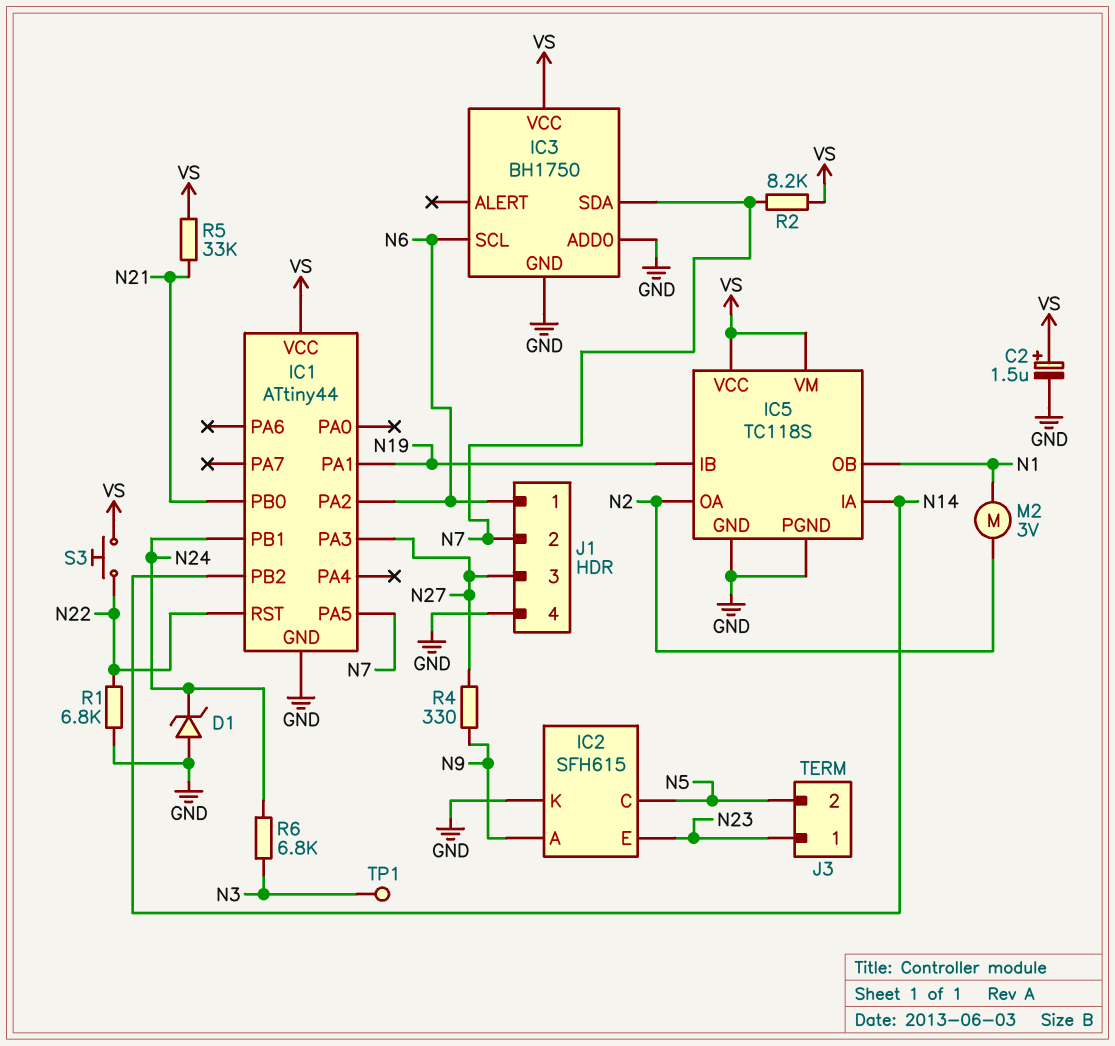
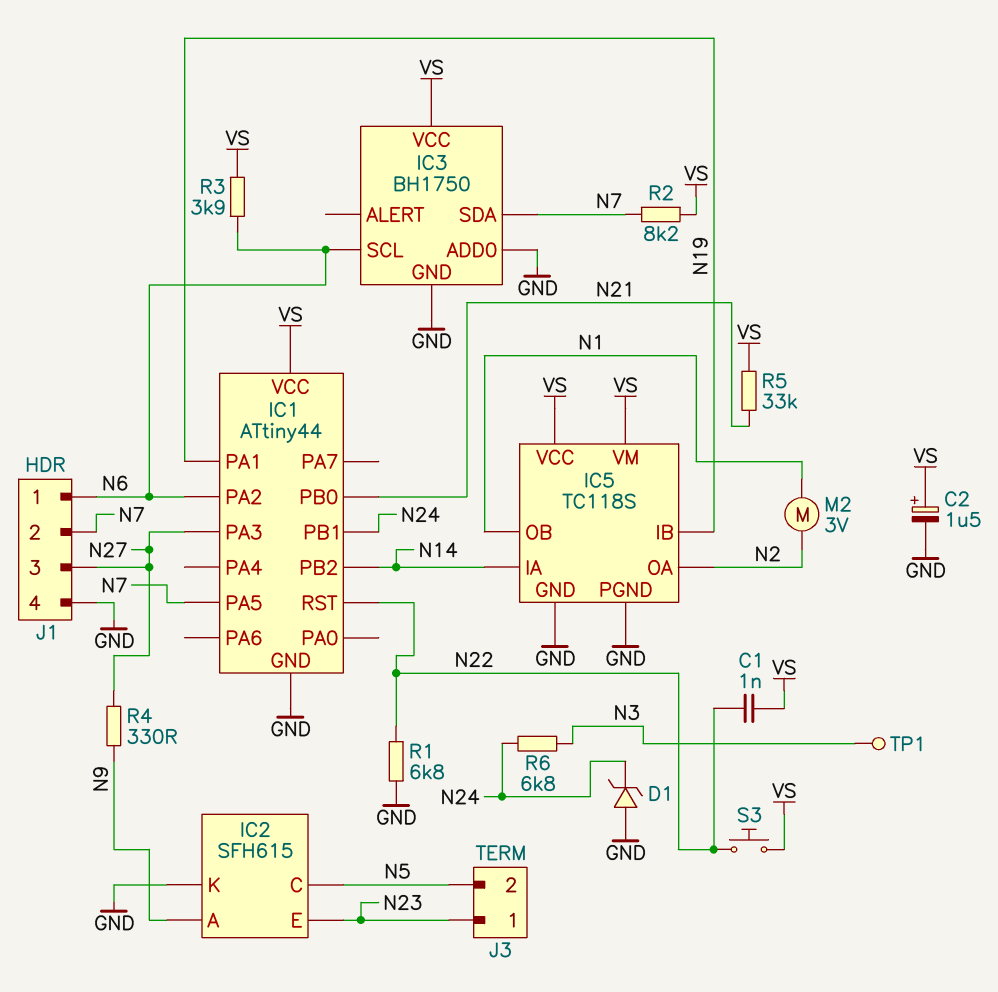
C1: none -> 1nF (N22, VS)
R3: none -> 3.9k (N6, VS)

